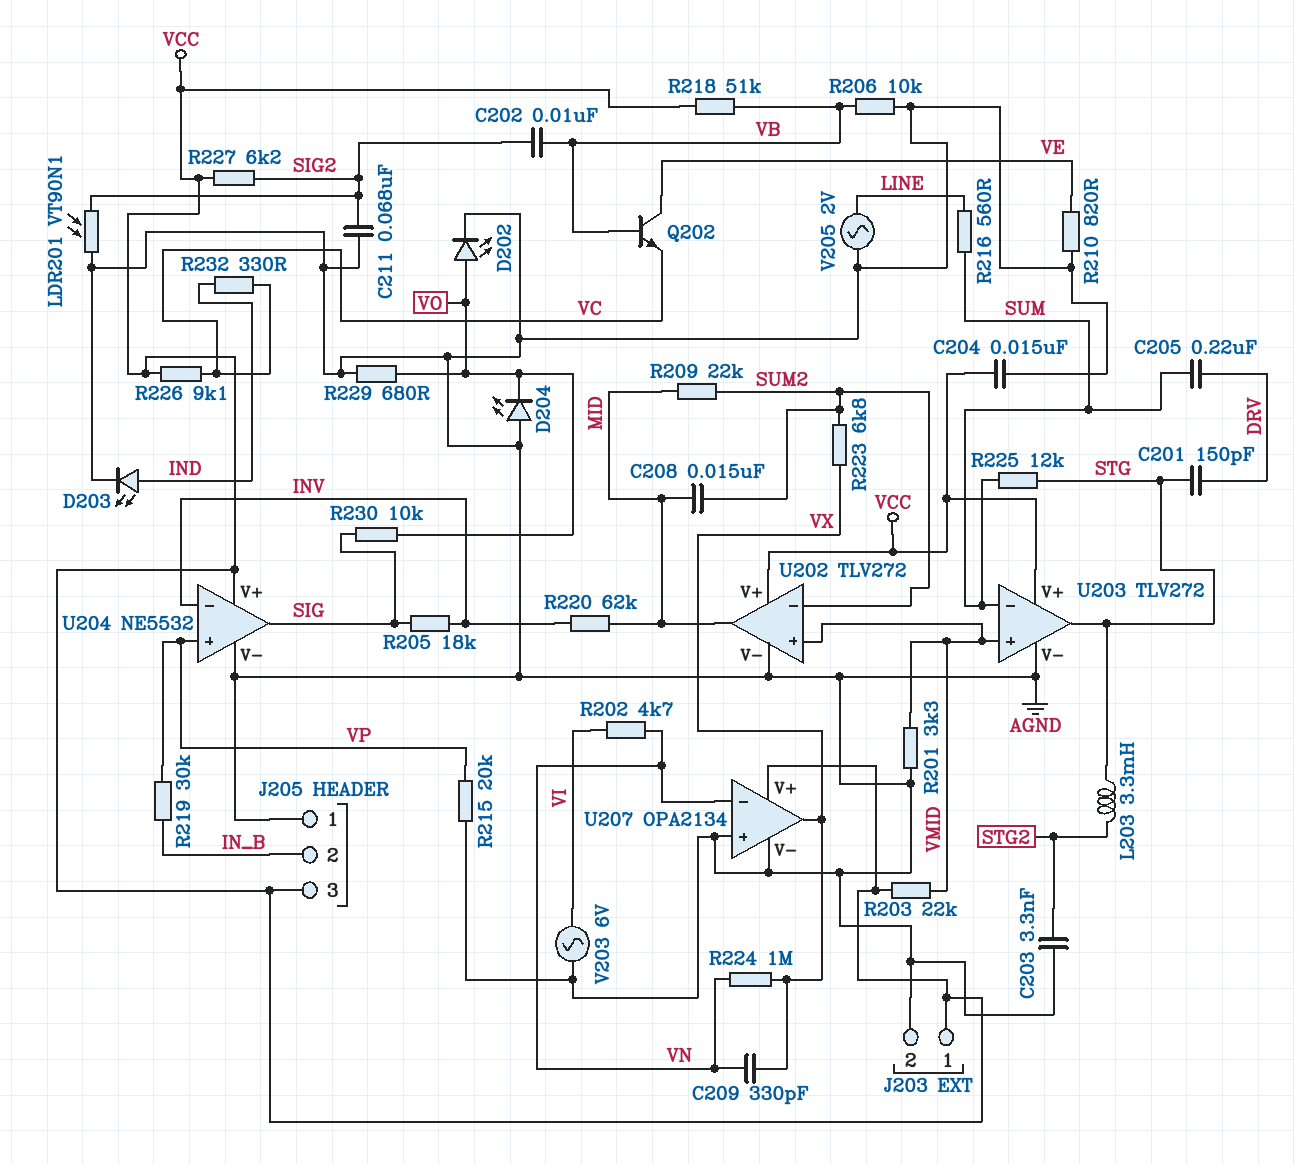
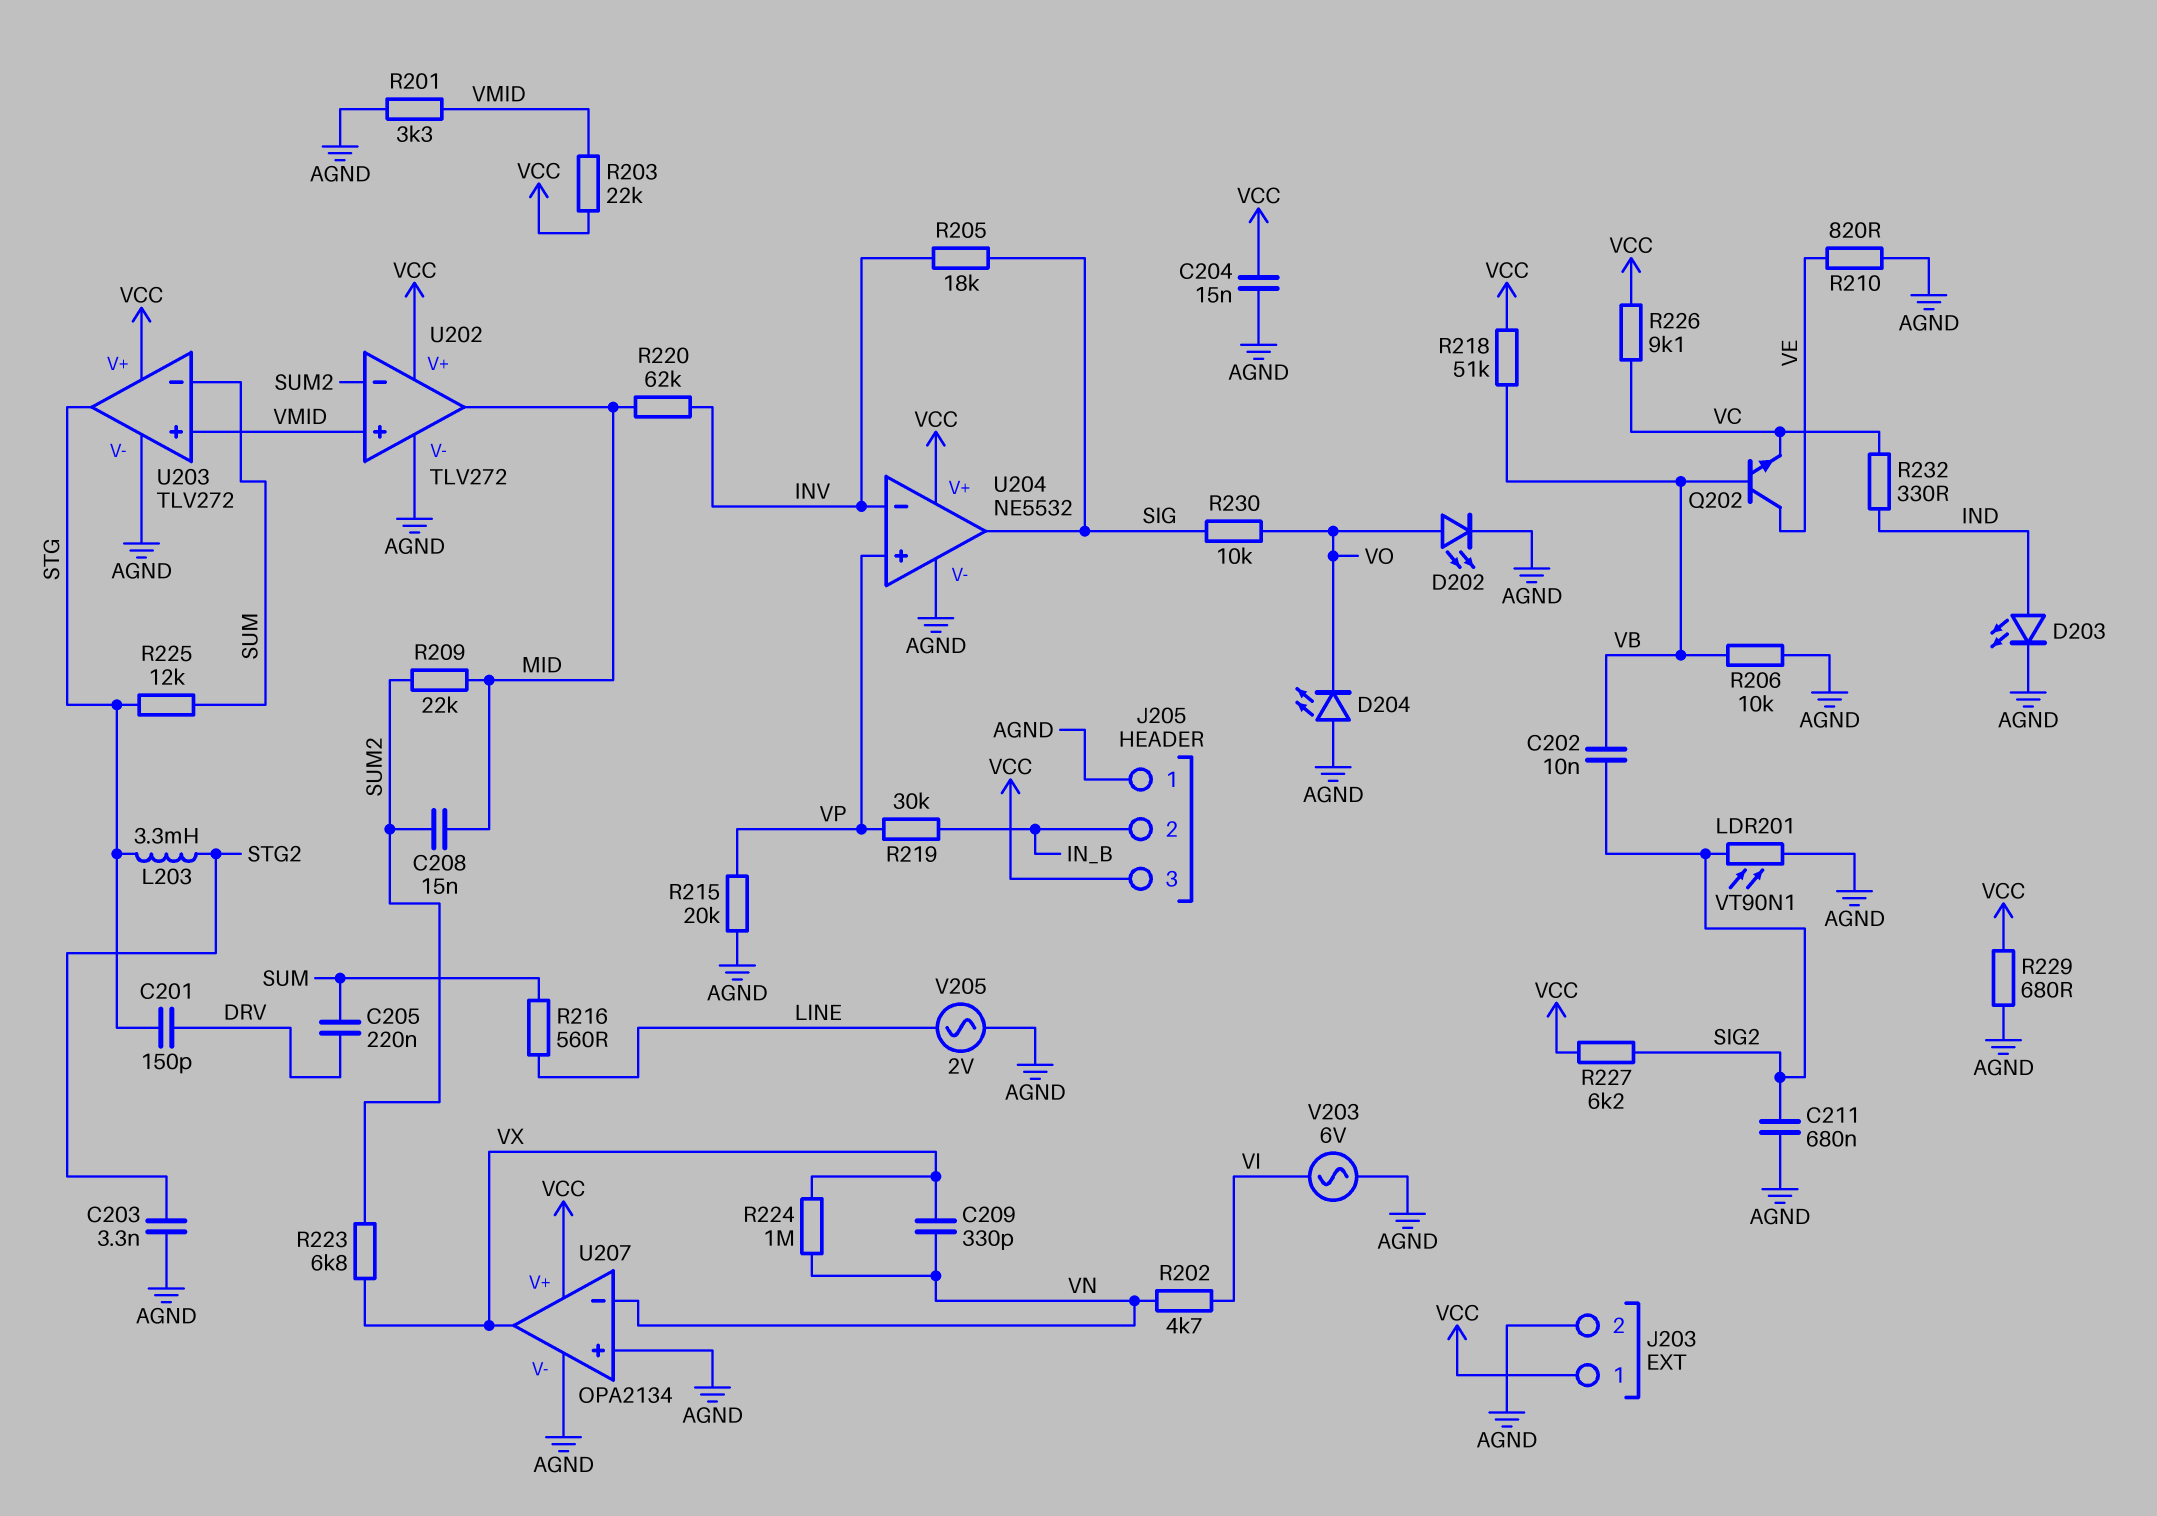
C211: 68nF (AGND, SIG2) -> 680nF (AGND, SIG2)
R229: 680 (AGND, VO) -> 680 (AGND, VCC)

